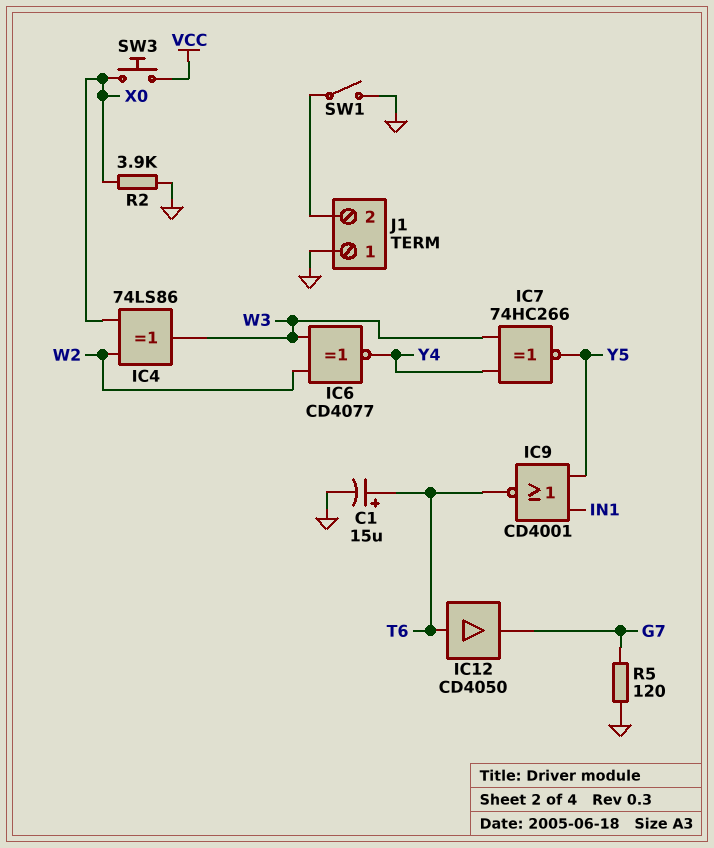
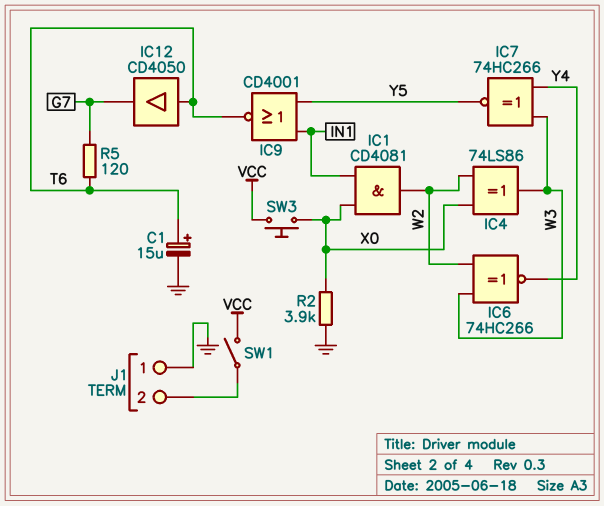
IC1: none -> AND CD4081 (in IN1, in X0, out W2)
IC6: XNOR CD4077 (in W2, in W3, out Y4) -> XNOR 74HC266 (in W2, in W3, out Y4)
R5: 120 (G7, GND) -> 120 (G7, T6)
SW1: switch (GND, J1/2) -> switch (J1/2, VCC)

